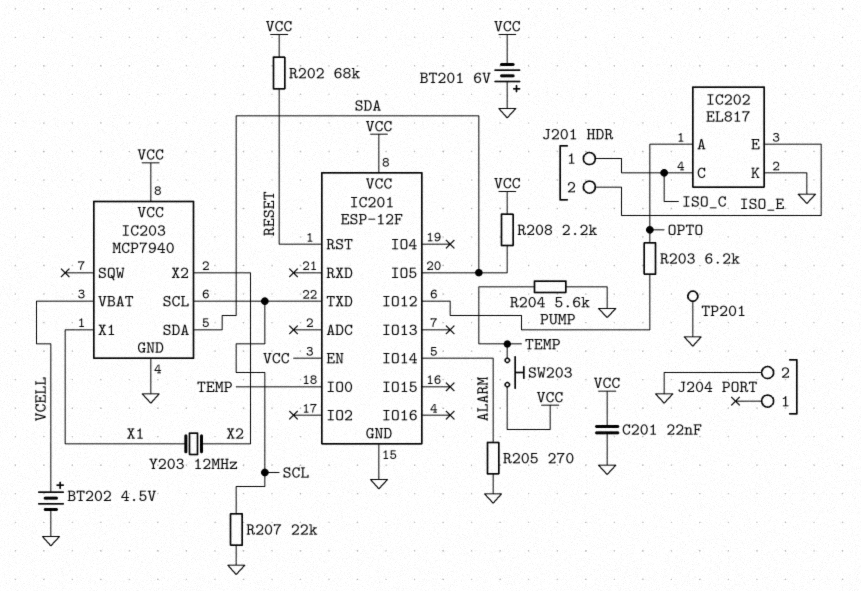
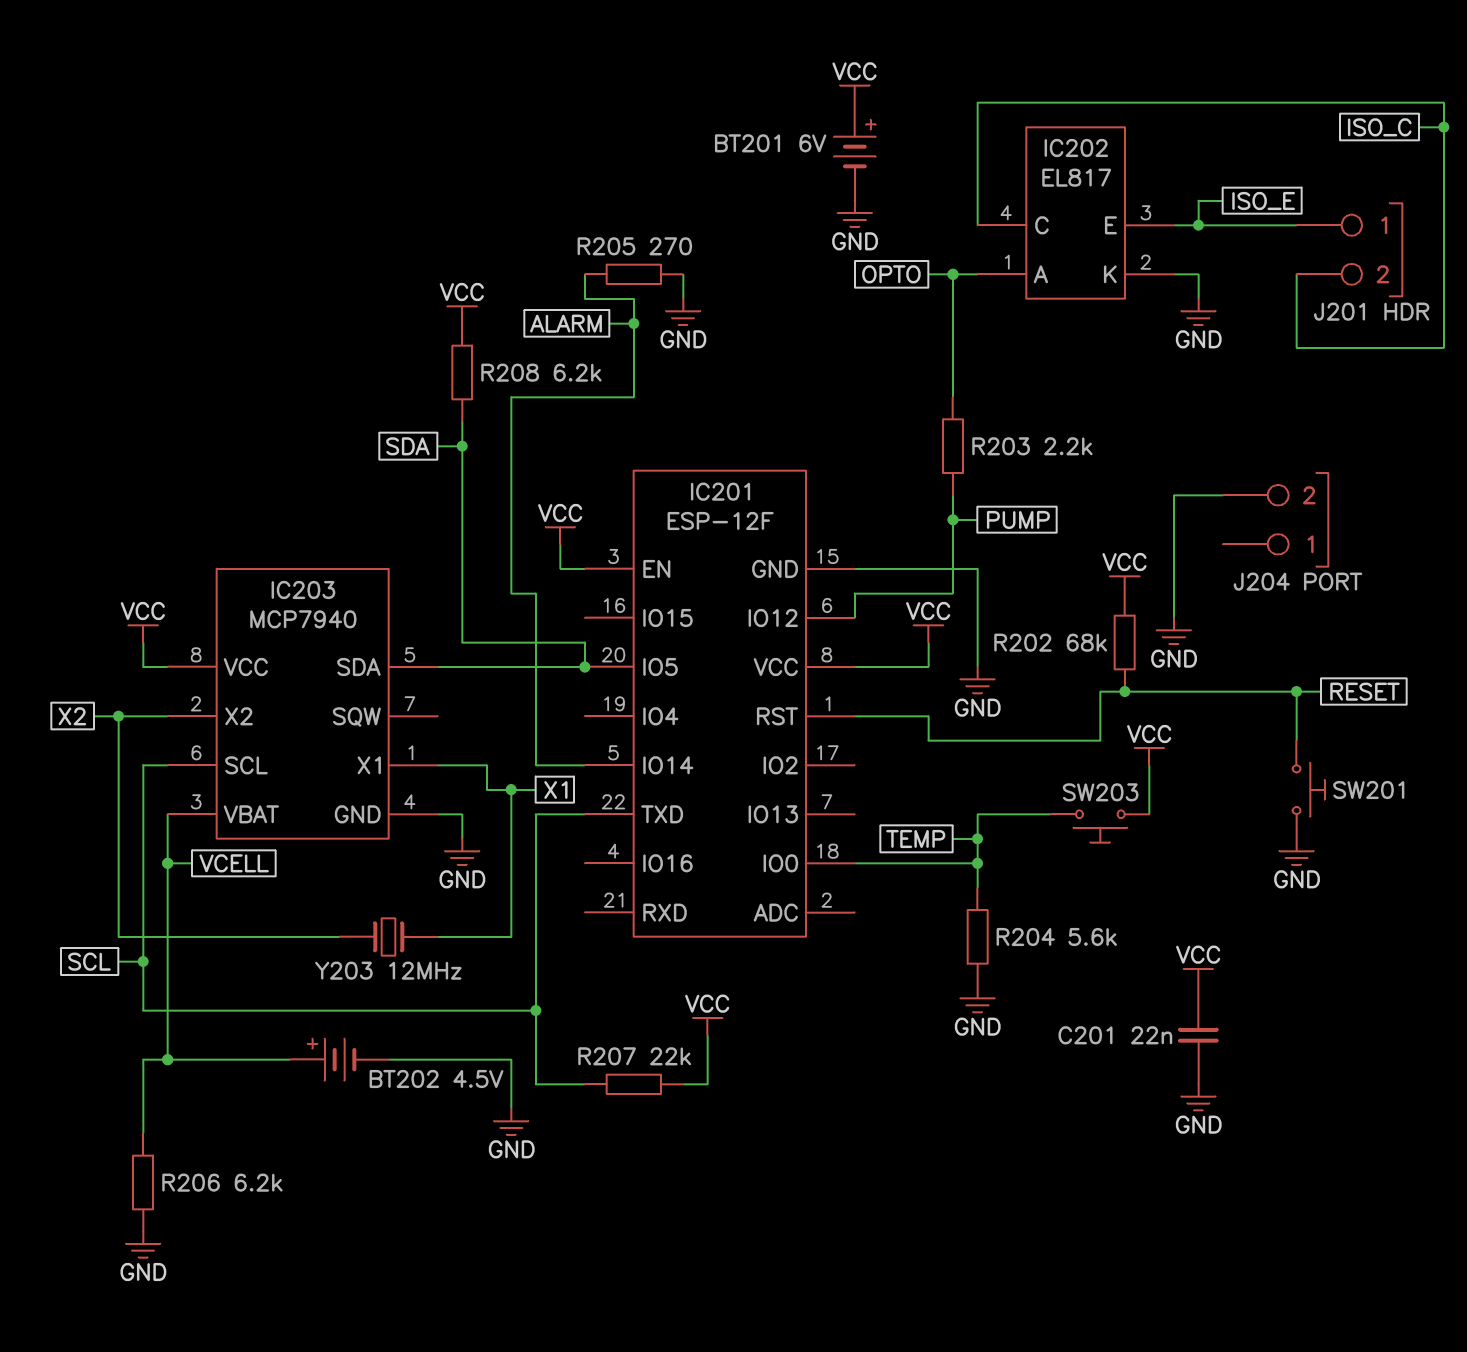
BT201: 6V (plus GND, minus VCC) -> 6V (plus VCC, minus GND)
J201 pin 1: ISO_C -> ISO_E
J201 pin 2: ISO_E -> ISO_C
R203: 6.2k (OPTO, PUMP) -> 2.2k (OPTO, PUMP)
R206: none -> 6.2k (GND, VCELL)
R207: 22k (GND, SCL) -> 22k (SCL, VCC)
R208: 2.2k (SDA, VCC) -> 6.2k (SDA, VCC)
SW201: none -> button (GND, RESET)
TP201: test point (GND) -> none

